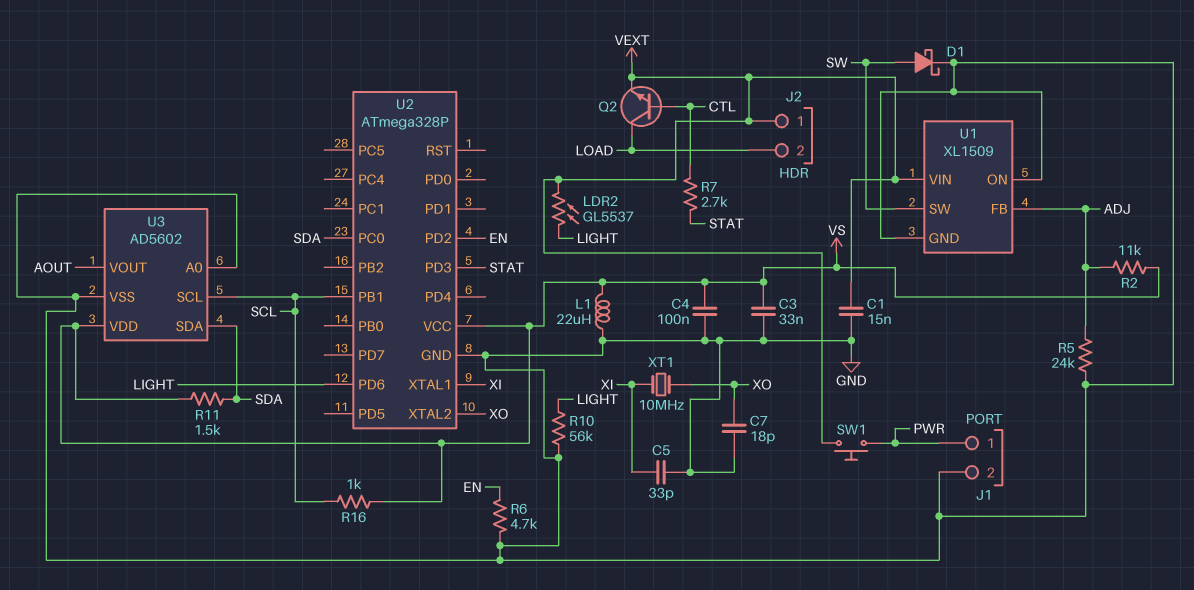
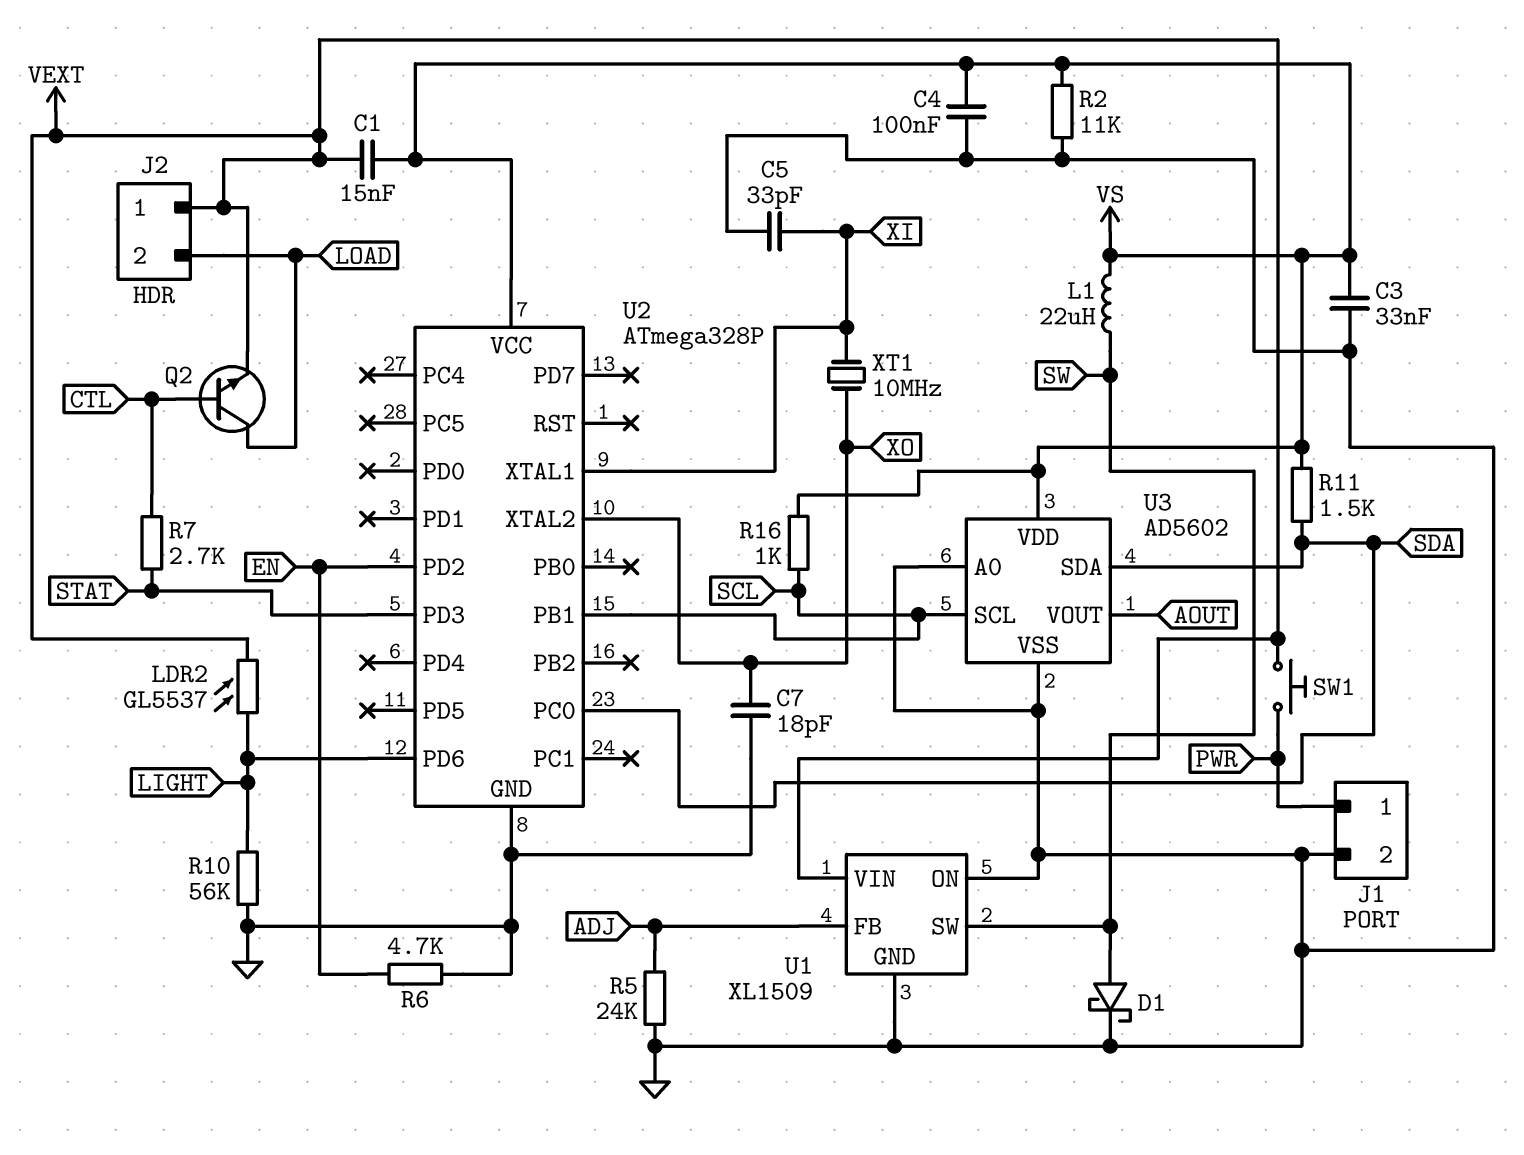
C1: 15nF (GND, VEXT) -> 15nF (VEXT, VS)
L1: 22uH (GND, VS) -> 22uH (SW, VS)
R2: 11k (ADJ, VS) -> 11k (GND, VS)

